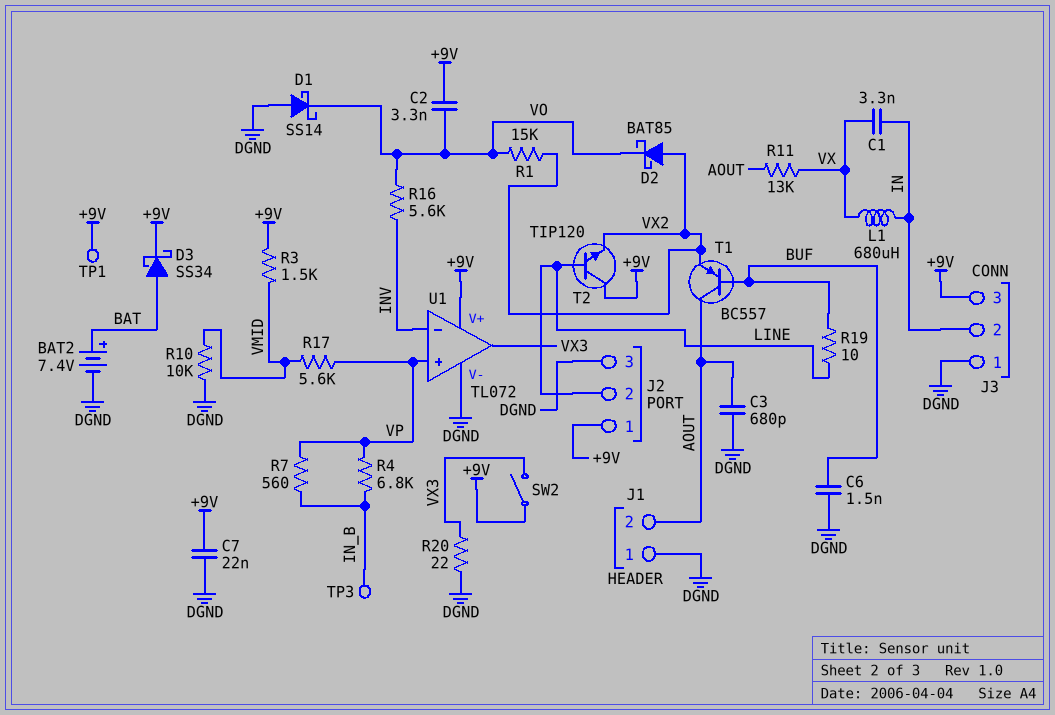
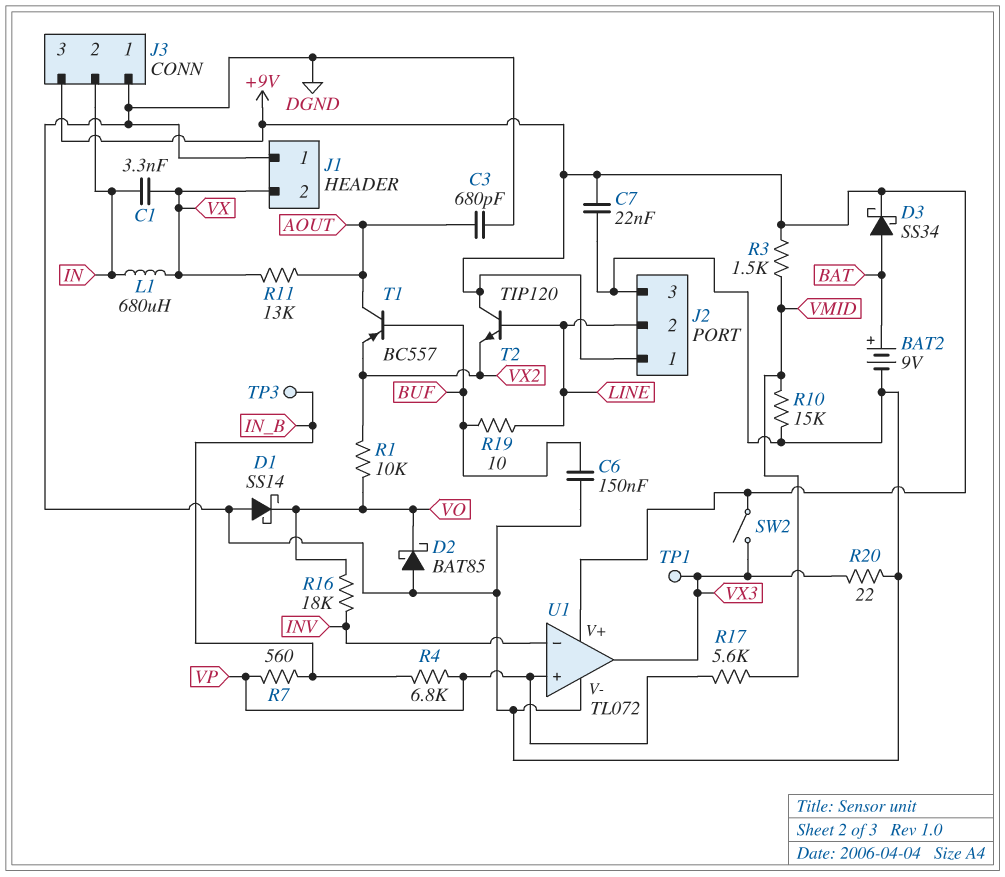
BAT2: 7.4V (plus BAT, minus DGND) -> 9V (plus BAT, minus DGND)
C2: 3.3nF (+9V, VO) -> none
C6: 1.5nF (BUF, DGND) -> 150nF (BUF, DGND)
D2: schottky BAT85 (A VX2, K VO) -> schottky BAT85 (A DGND, K VO)
J1 pin 2: AOUT -> VX
R1: 15k (VO, VX2) -> 10k (VO, VX2)
R10: 10k (DGND, VMID) -> 15k (DGND, VMID)
R16: 5.6k (INV, VO) -> 18k (INV, VO)
TP1: test point (+9V) -> test point (VX3)

